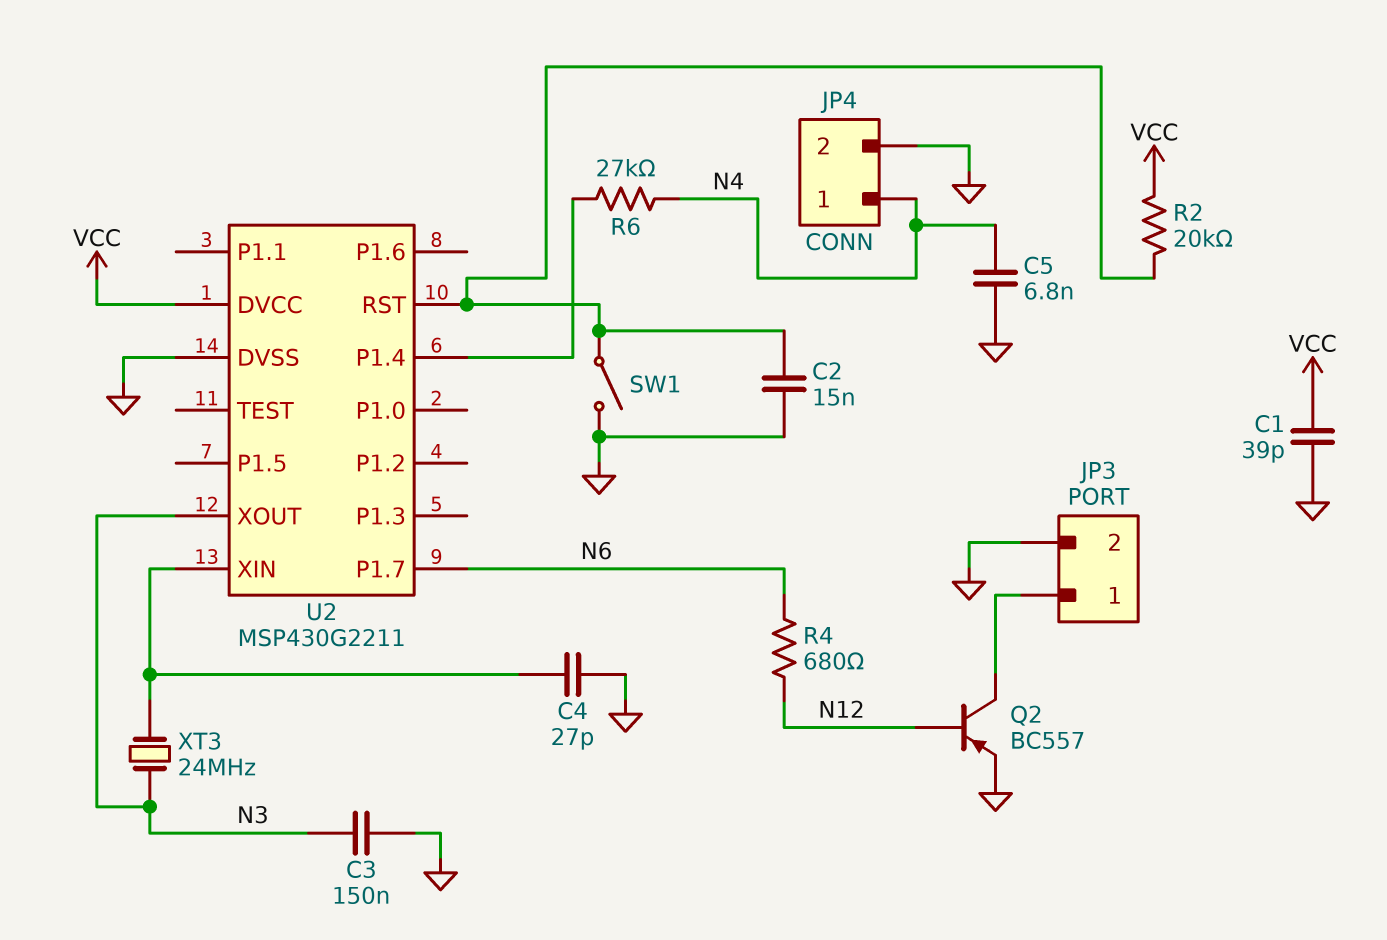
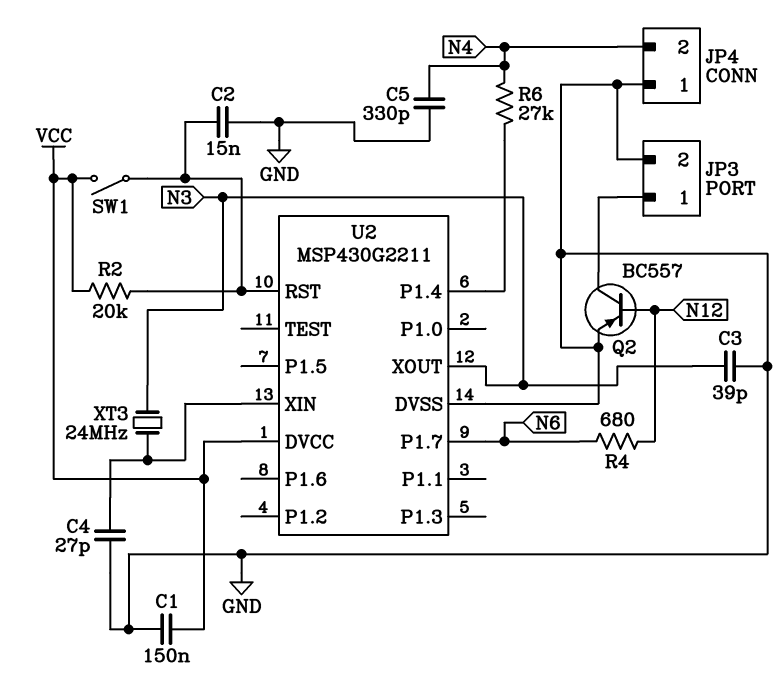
C1: 39pF (GND, VCC) -> 150nF (GND, VCC)
C3: 150nF (GND, N3) -> 39pF (GND, N3)
C5: 6.8nF (GND, N4) -> 330pF (GND, N4)
JP4 pin 1: N4 -> GND
JP4 pin 2: GND -> N4
SW1: switch (GND, U2/RST) -> switch (U2/RST, VCC)

